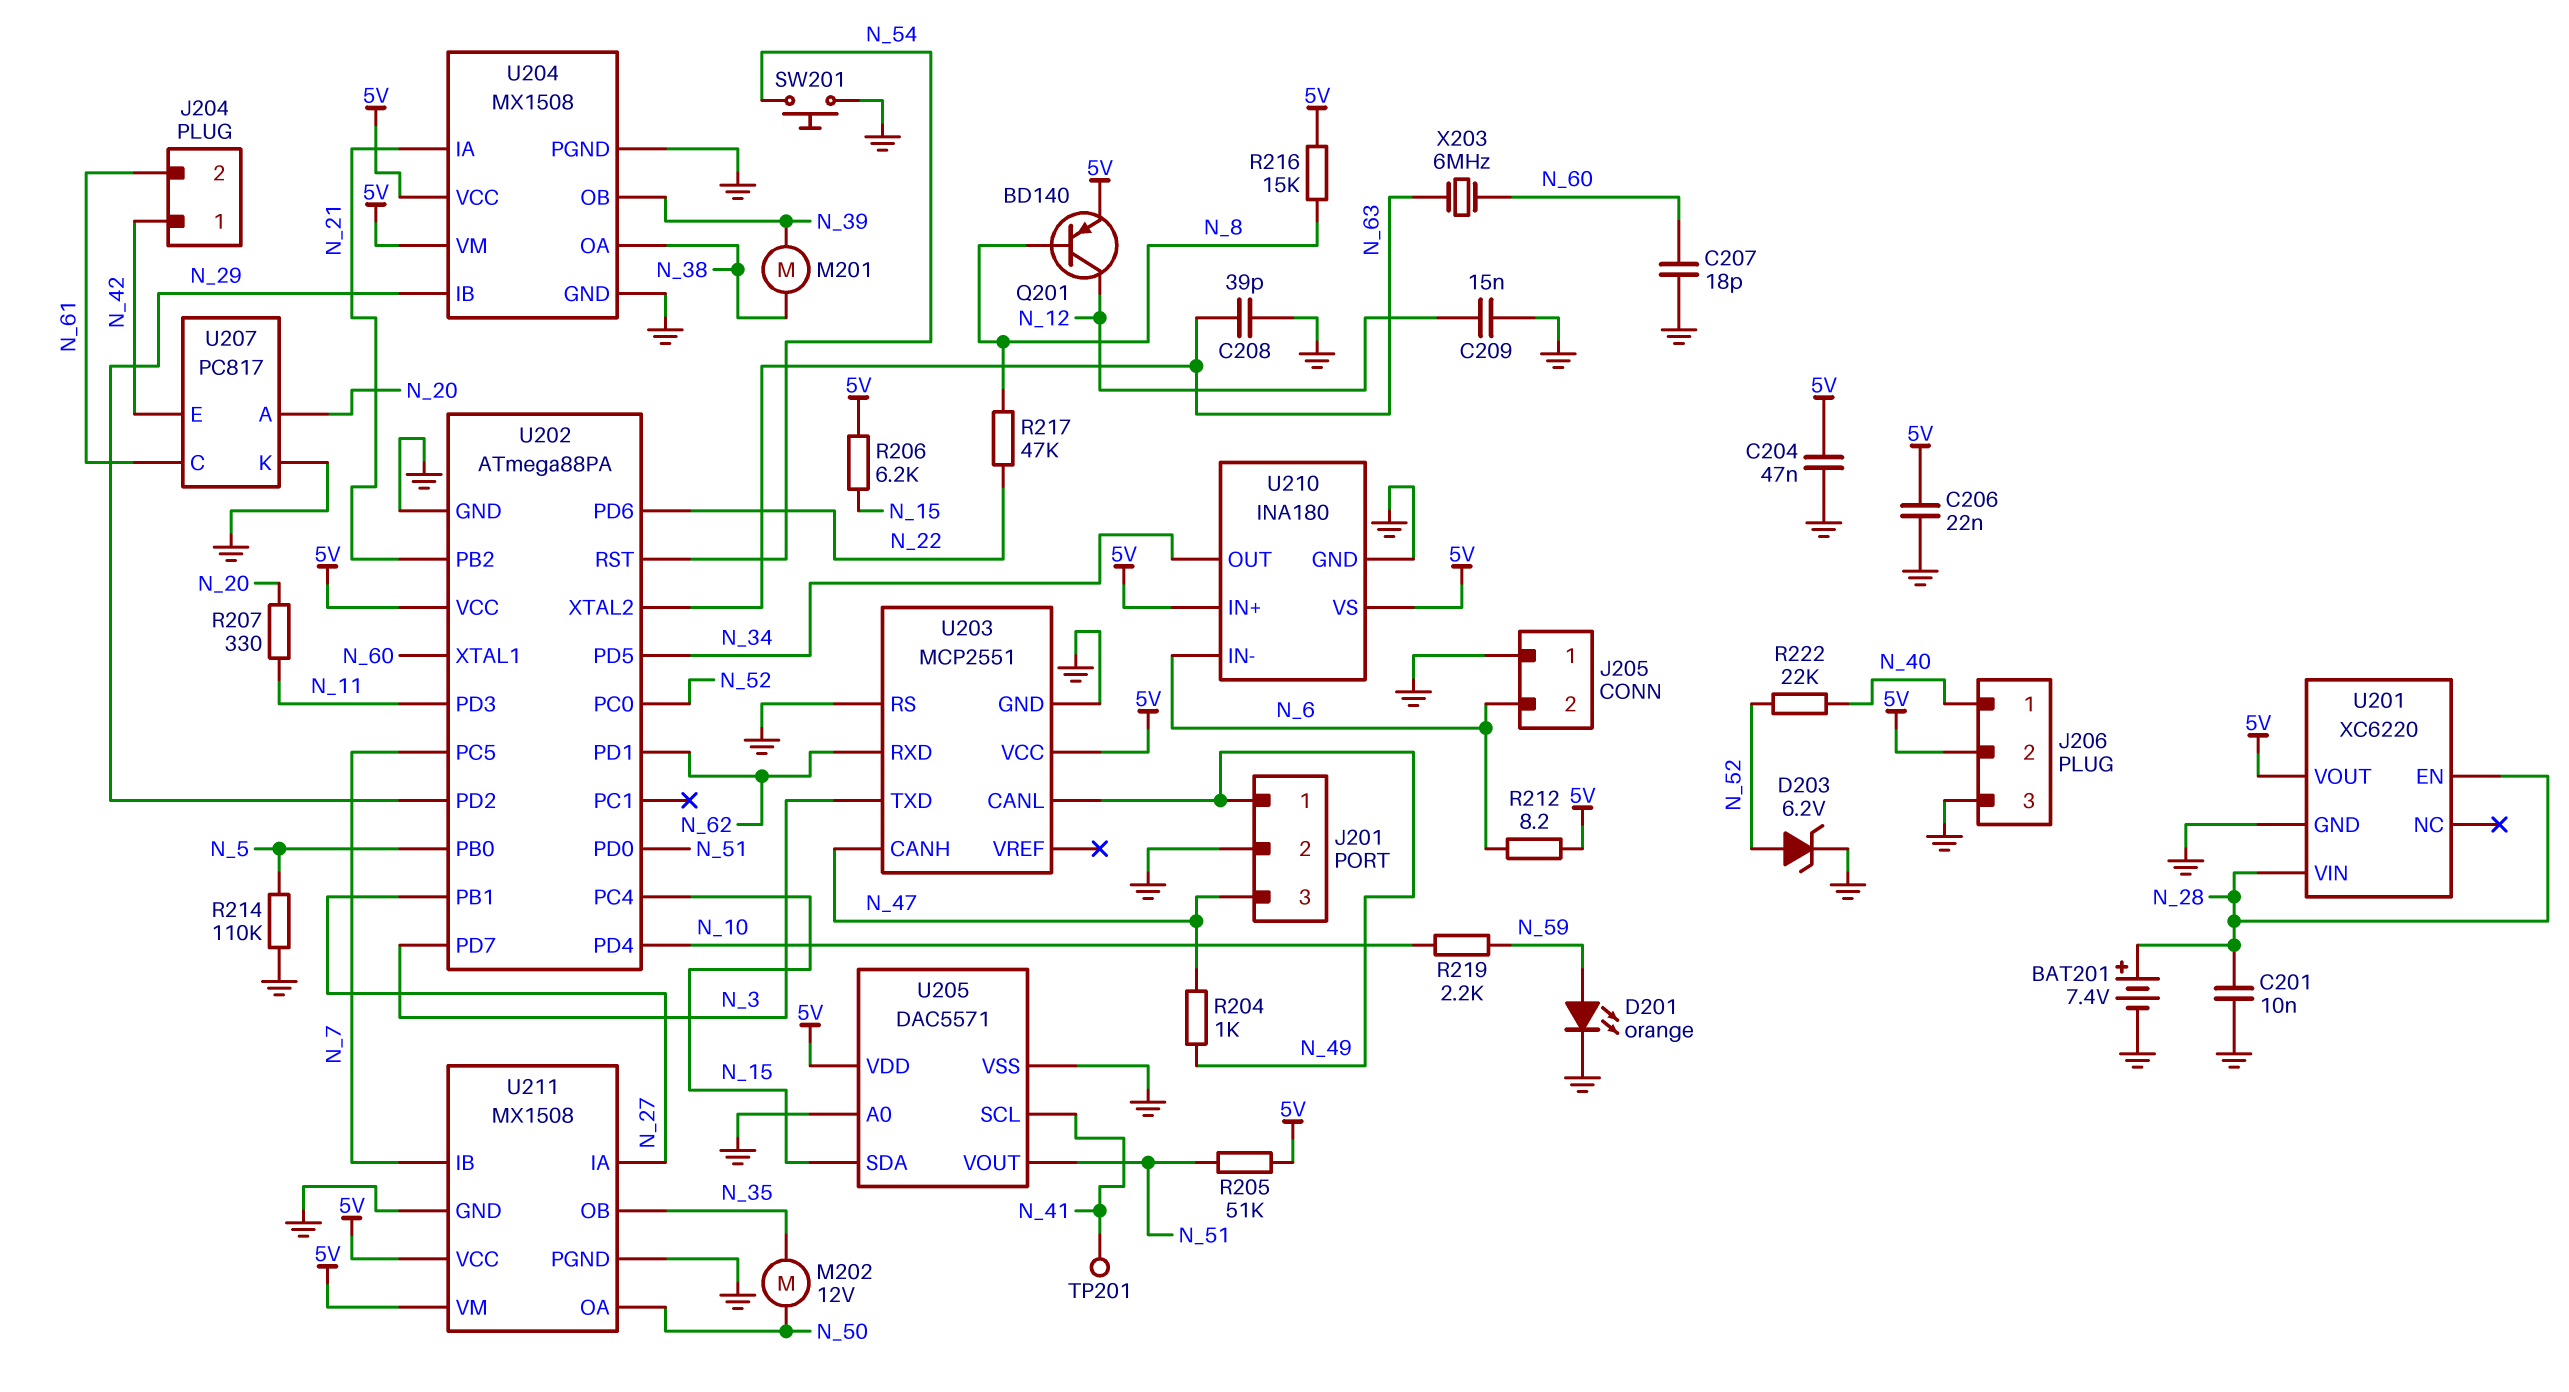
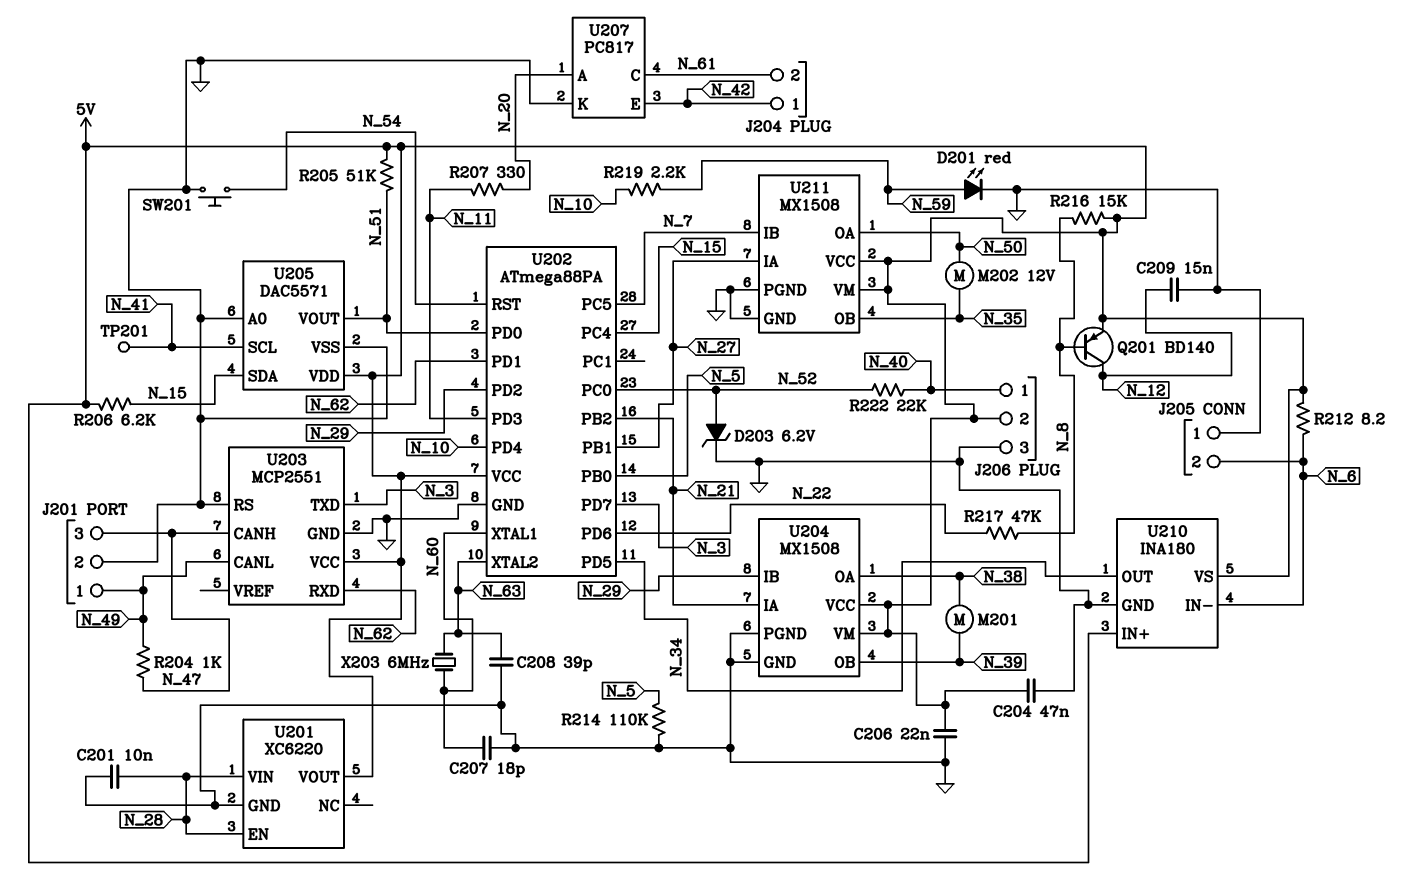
BAT201: 7.4V (plus N_28, minus GND) -> none
D201: LED orange (A N_59, K GND) -> LED red (A N_59, K GND)

